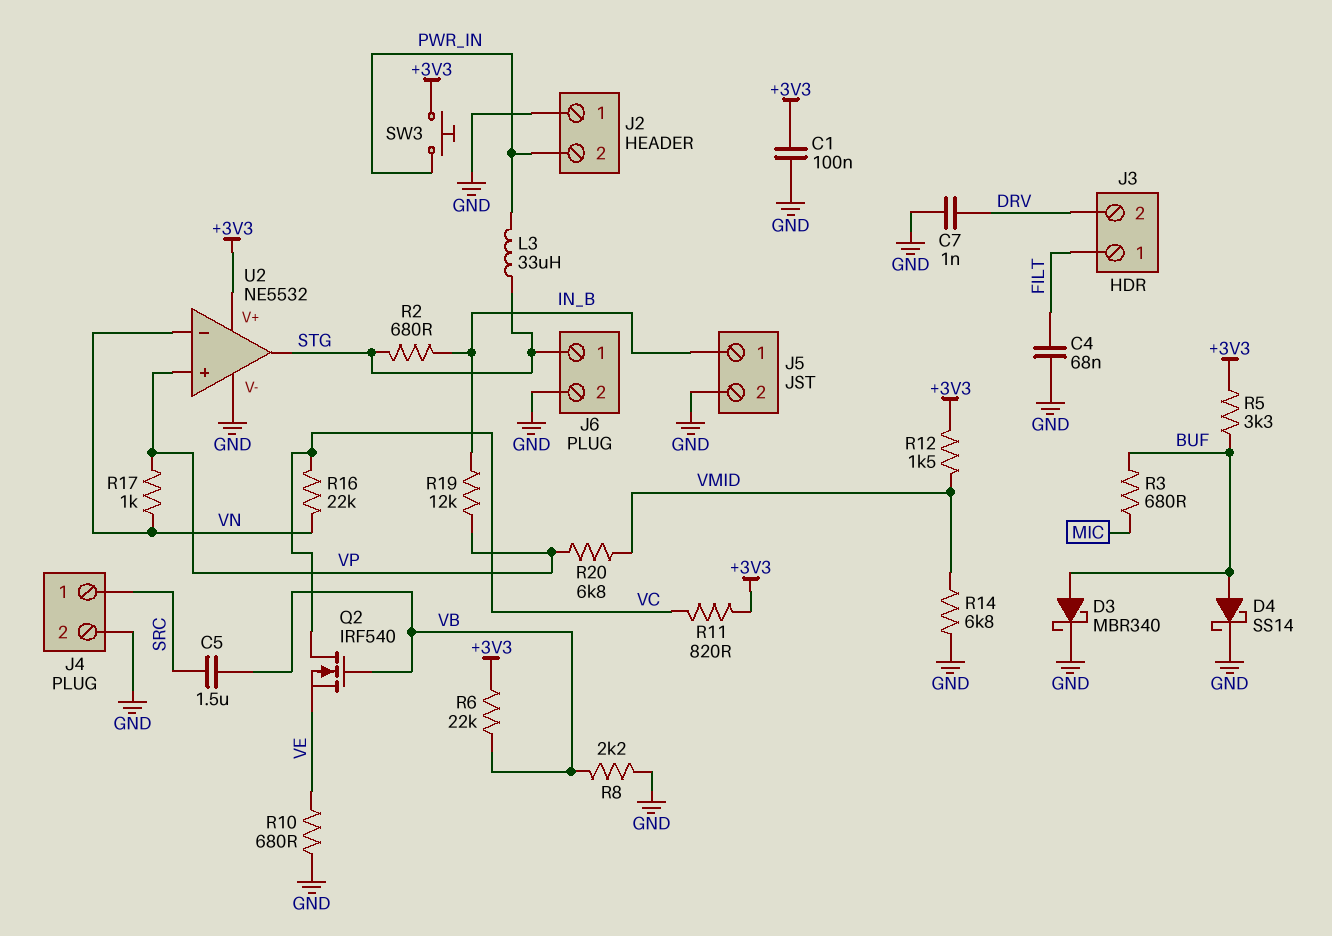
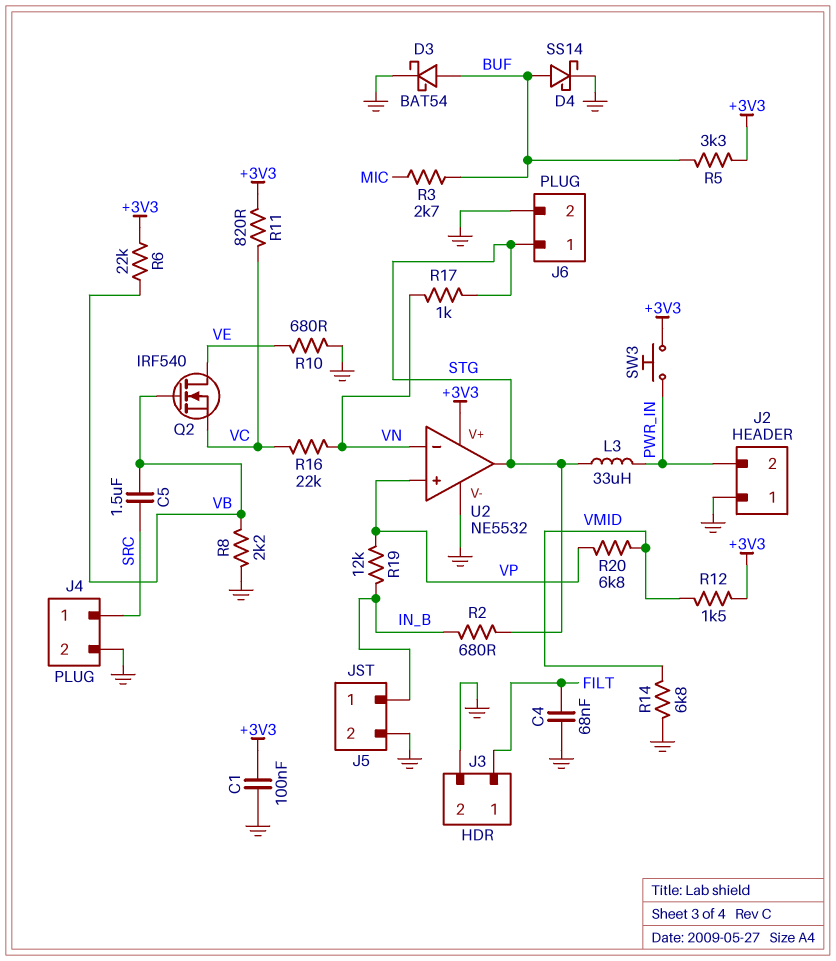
C7: 1nF (DRV, GND) -> none
D3: schottky MBR340 (A BUF, K GND) -> schottky BAT54 (A BUF, K GND)
J3 pin 2: DRV -> GND
Q2: NMOS IRF540 (G VB, D VC, S VE) -> NMOS IRF540 (G VB, D VE, S VC)
R3: 680 (BUF, MIC) -> 2.7k (BUF, MIC)
R17: 1k (VN, VP) -> 1k (STG, VN)

